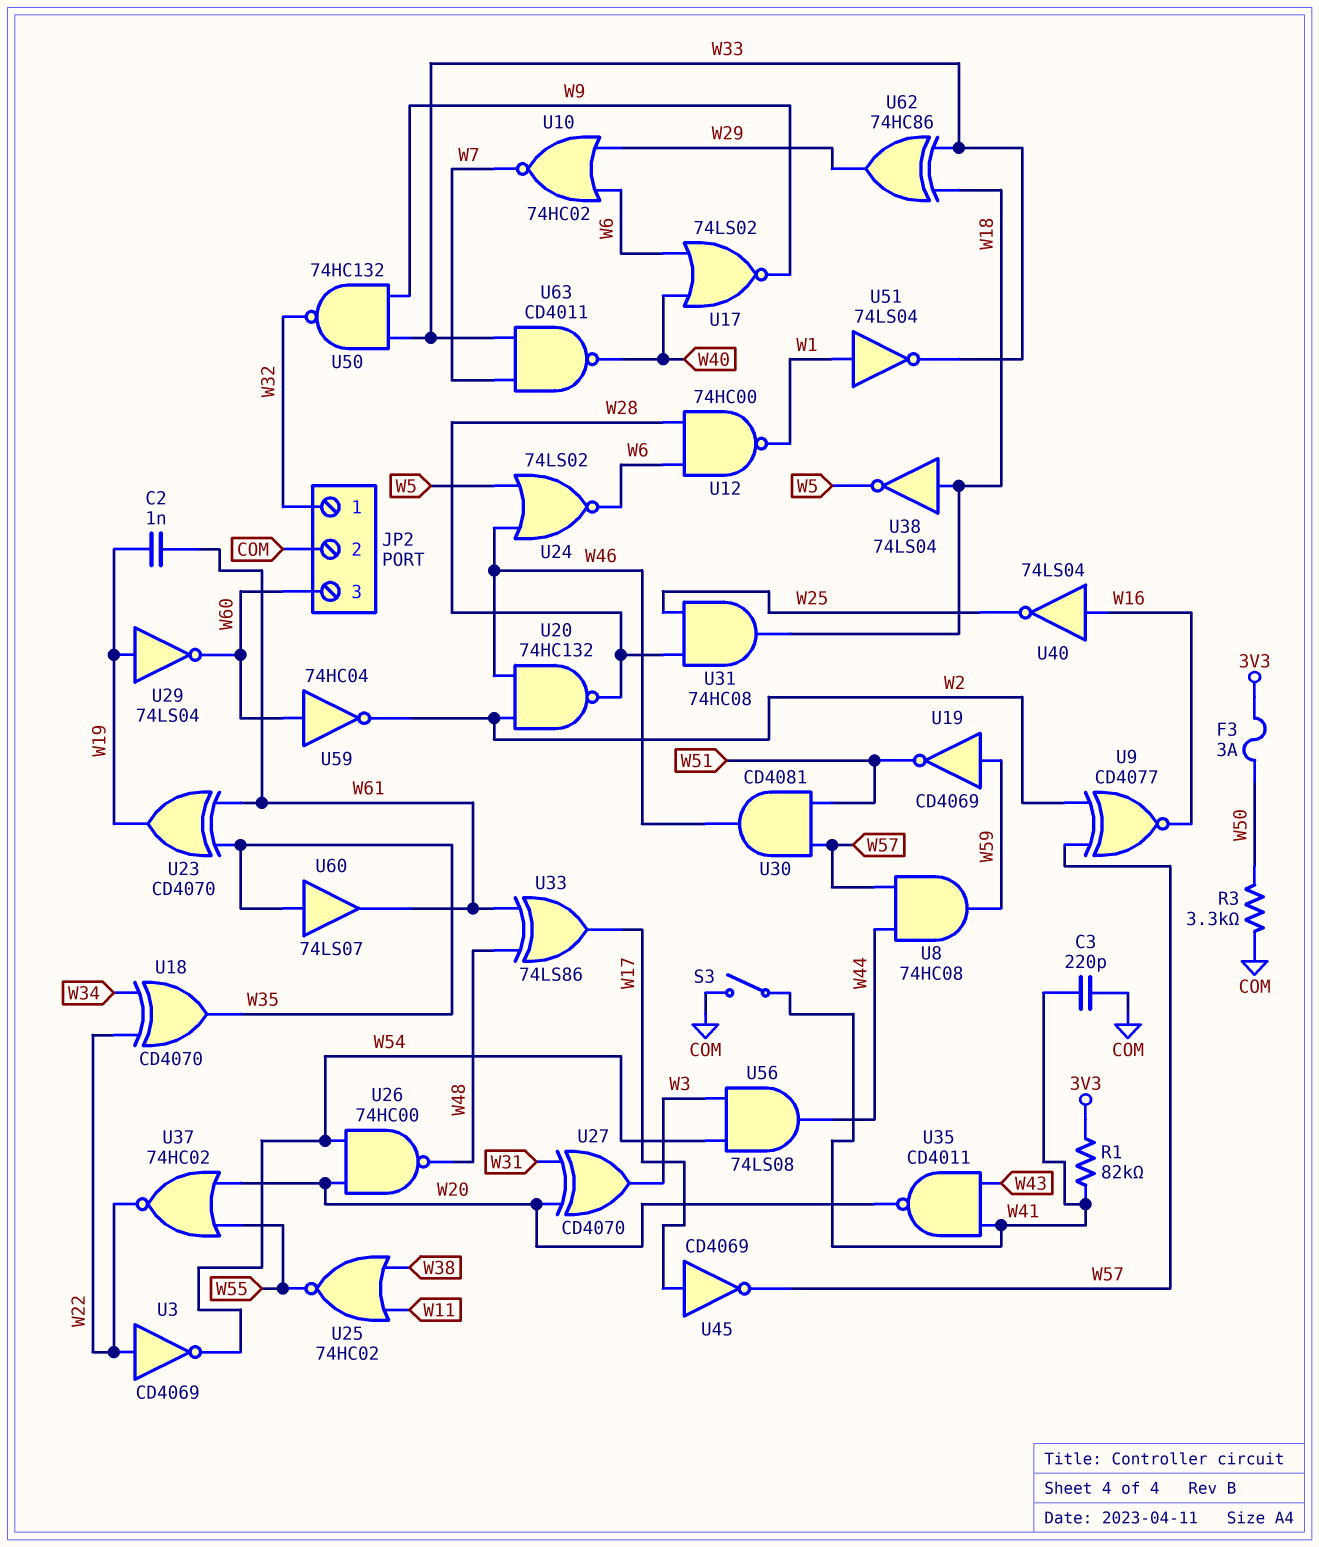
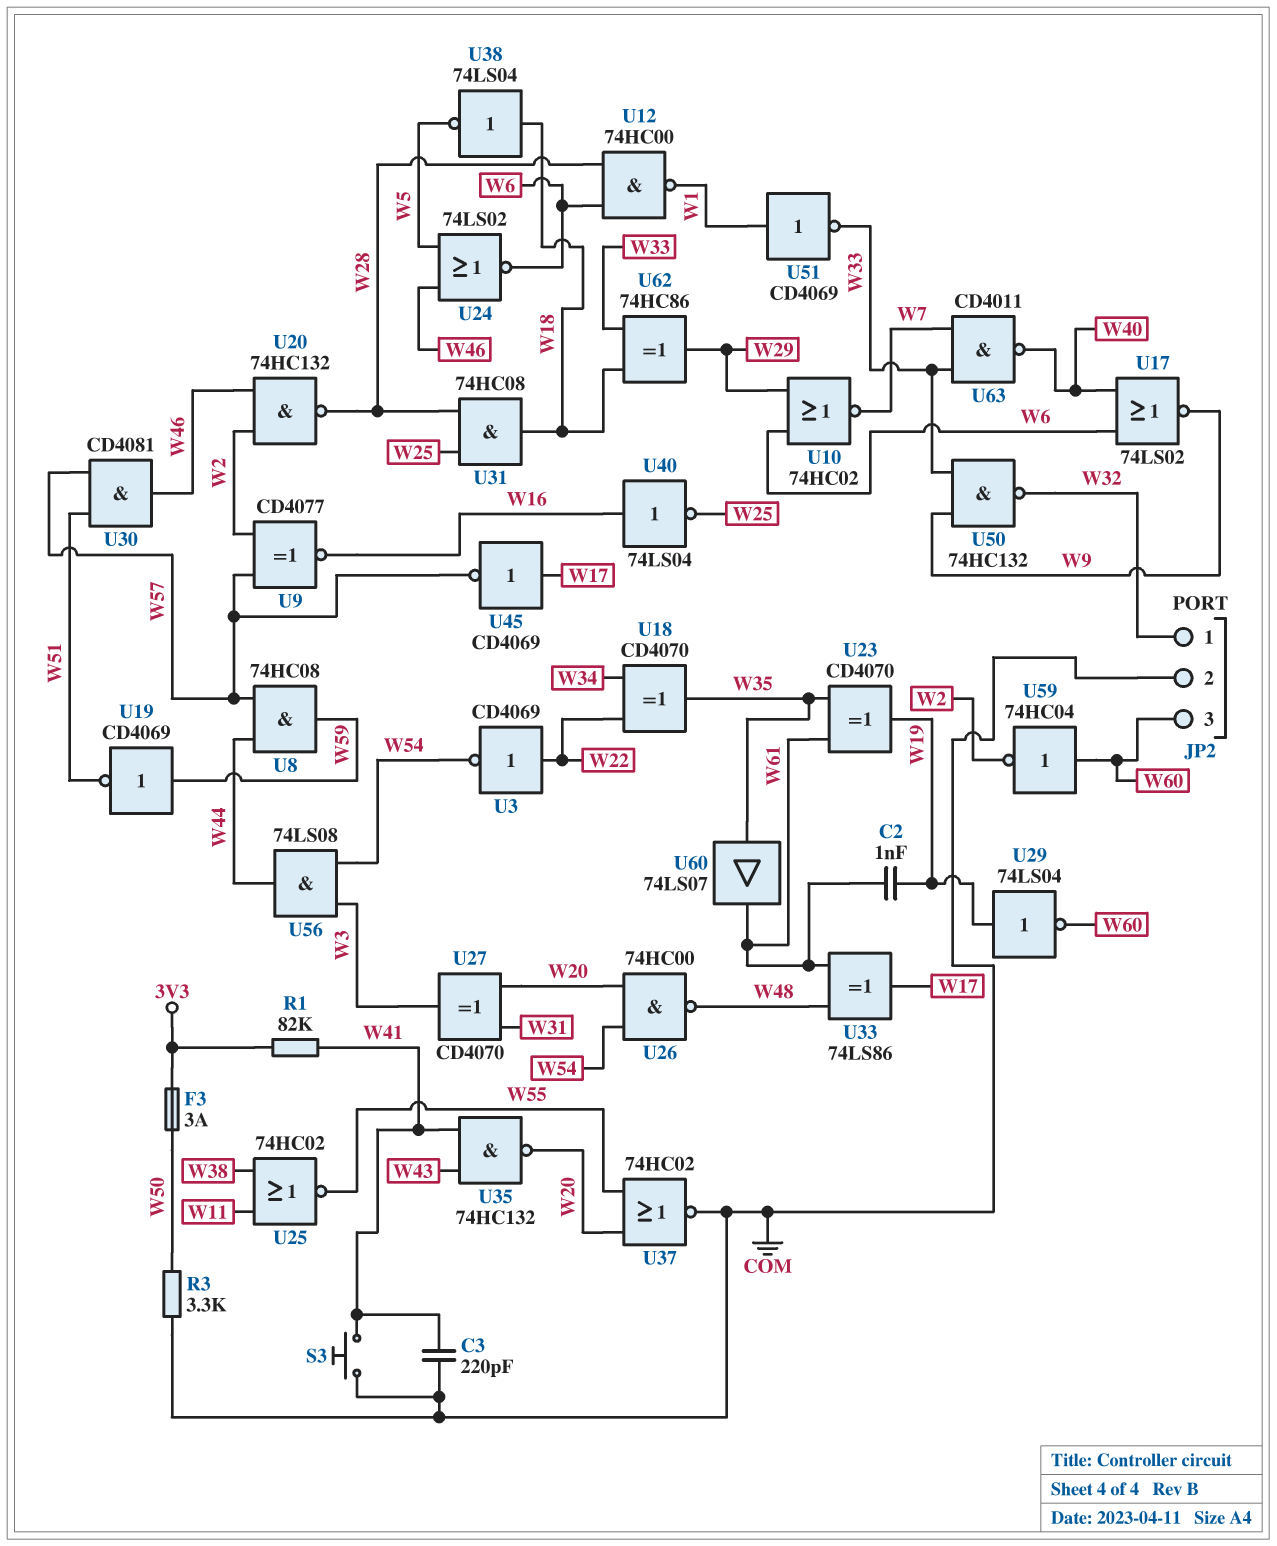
S3: switch (COM, W41) -> button (COM, W41)
U35: NAND CD4011 (in W41, in W43, out W20) -> NAND 74HC132 (in W41, in W43, out W20)
U37: NOR 74HC02 (in W20, in W55, out W22) -> NOR 74HC02 (in W20, in W55, out COM)
U51: NOT 74LS04 (in W1, out W33) -> NOT CD4069 (in W1, out W33)

